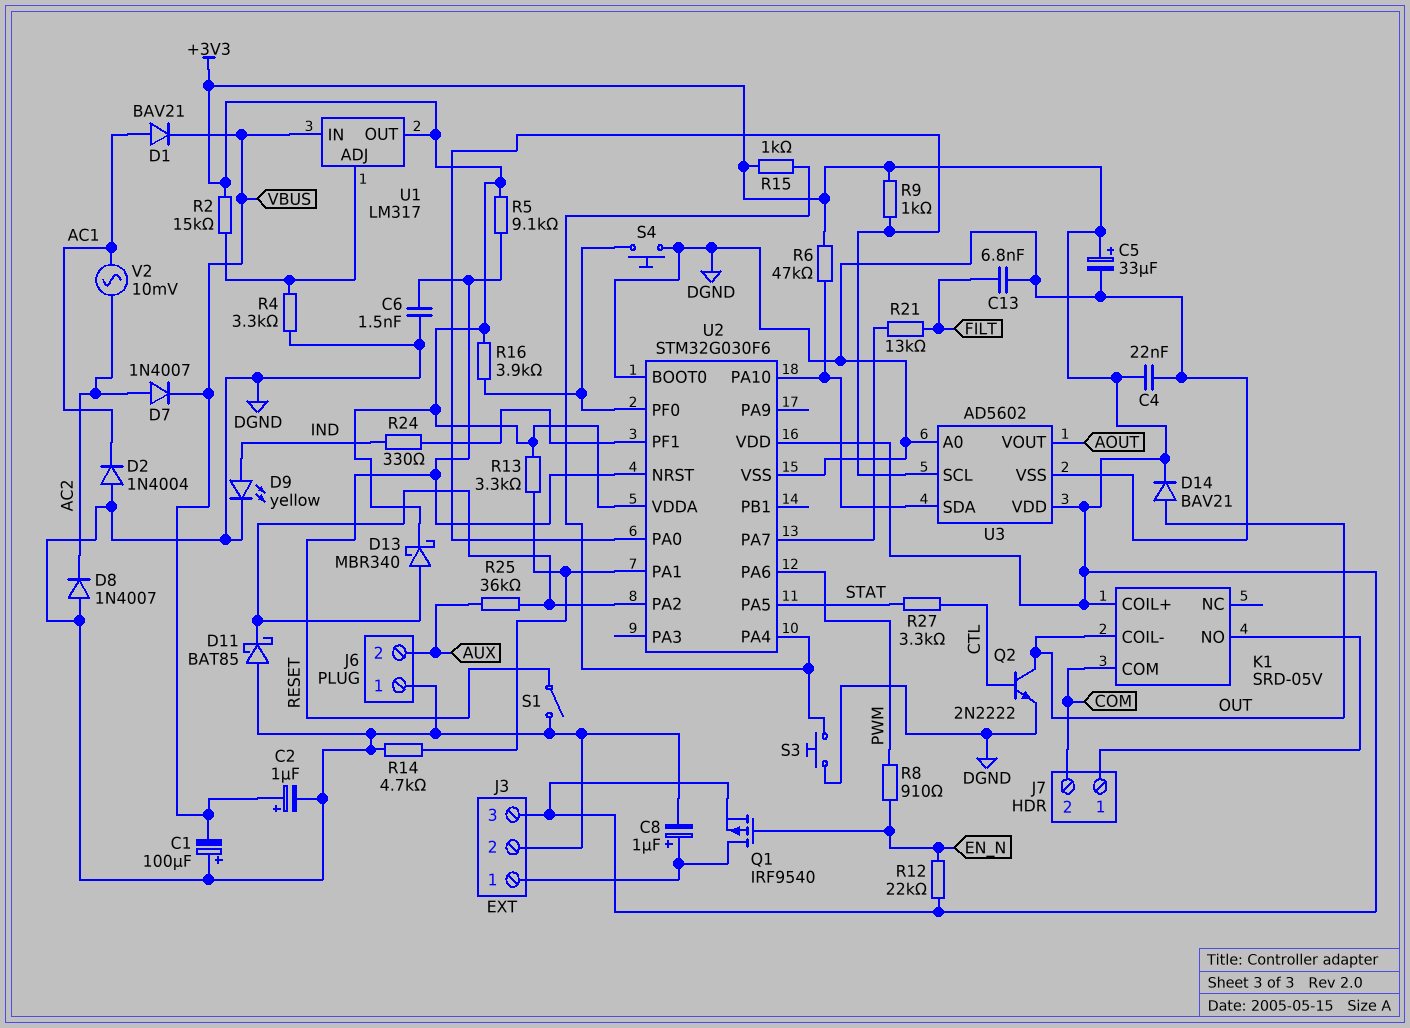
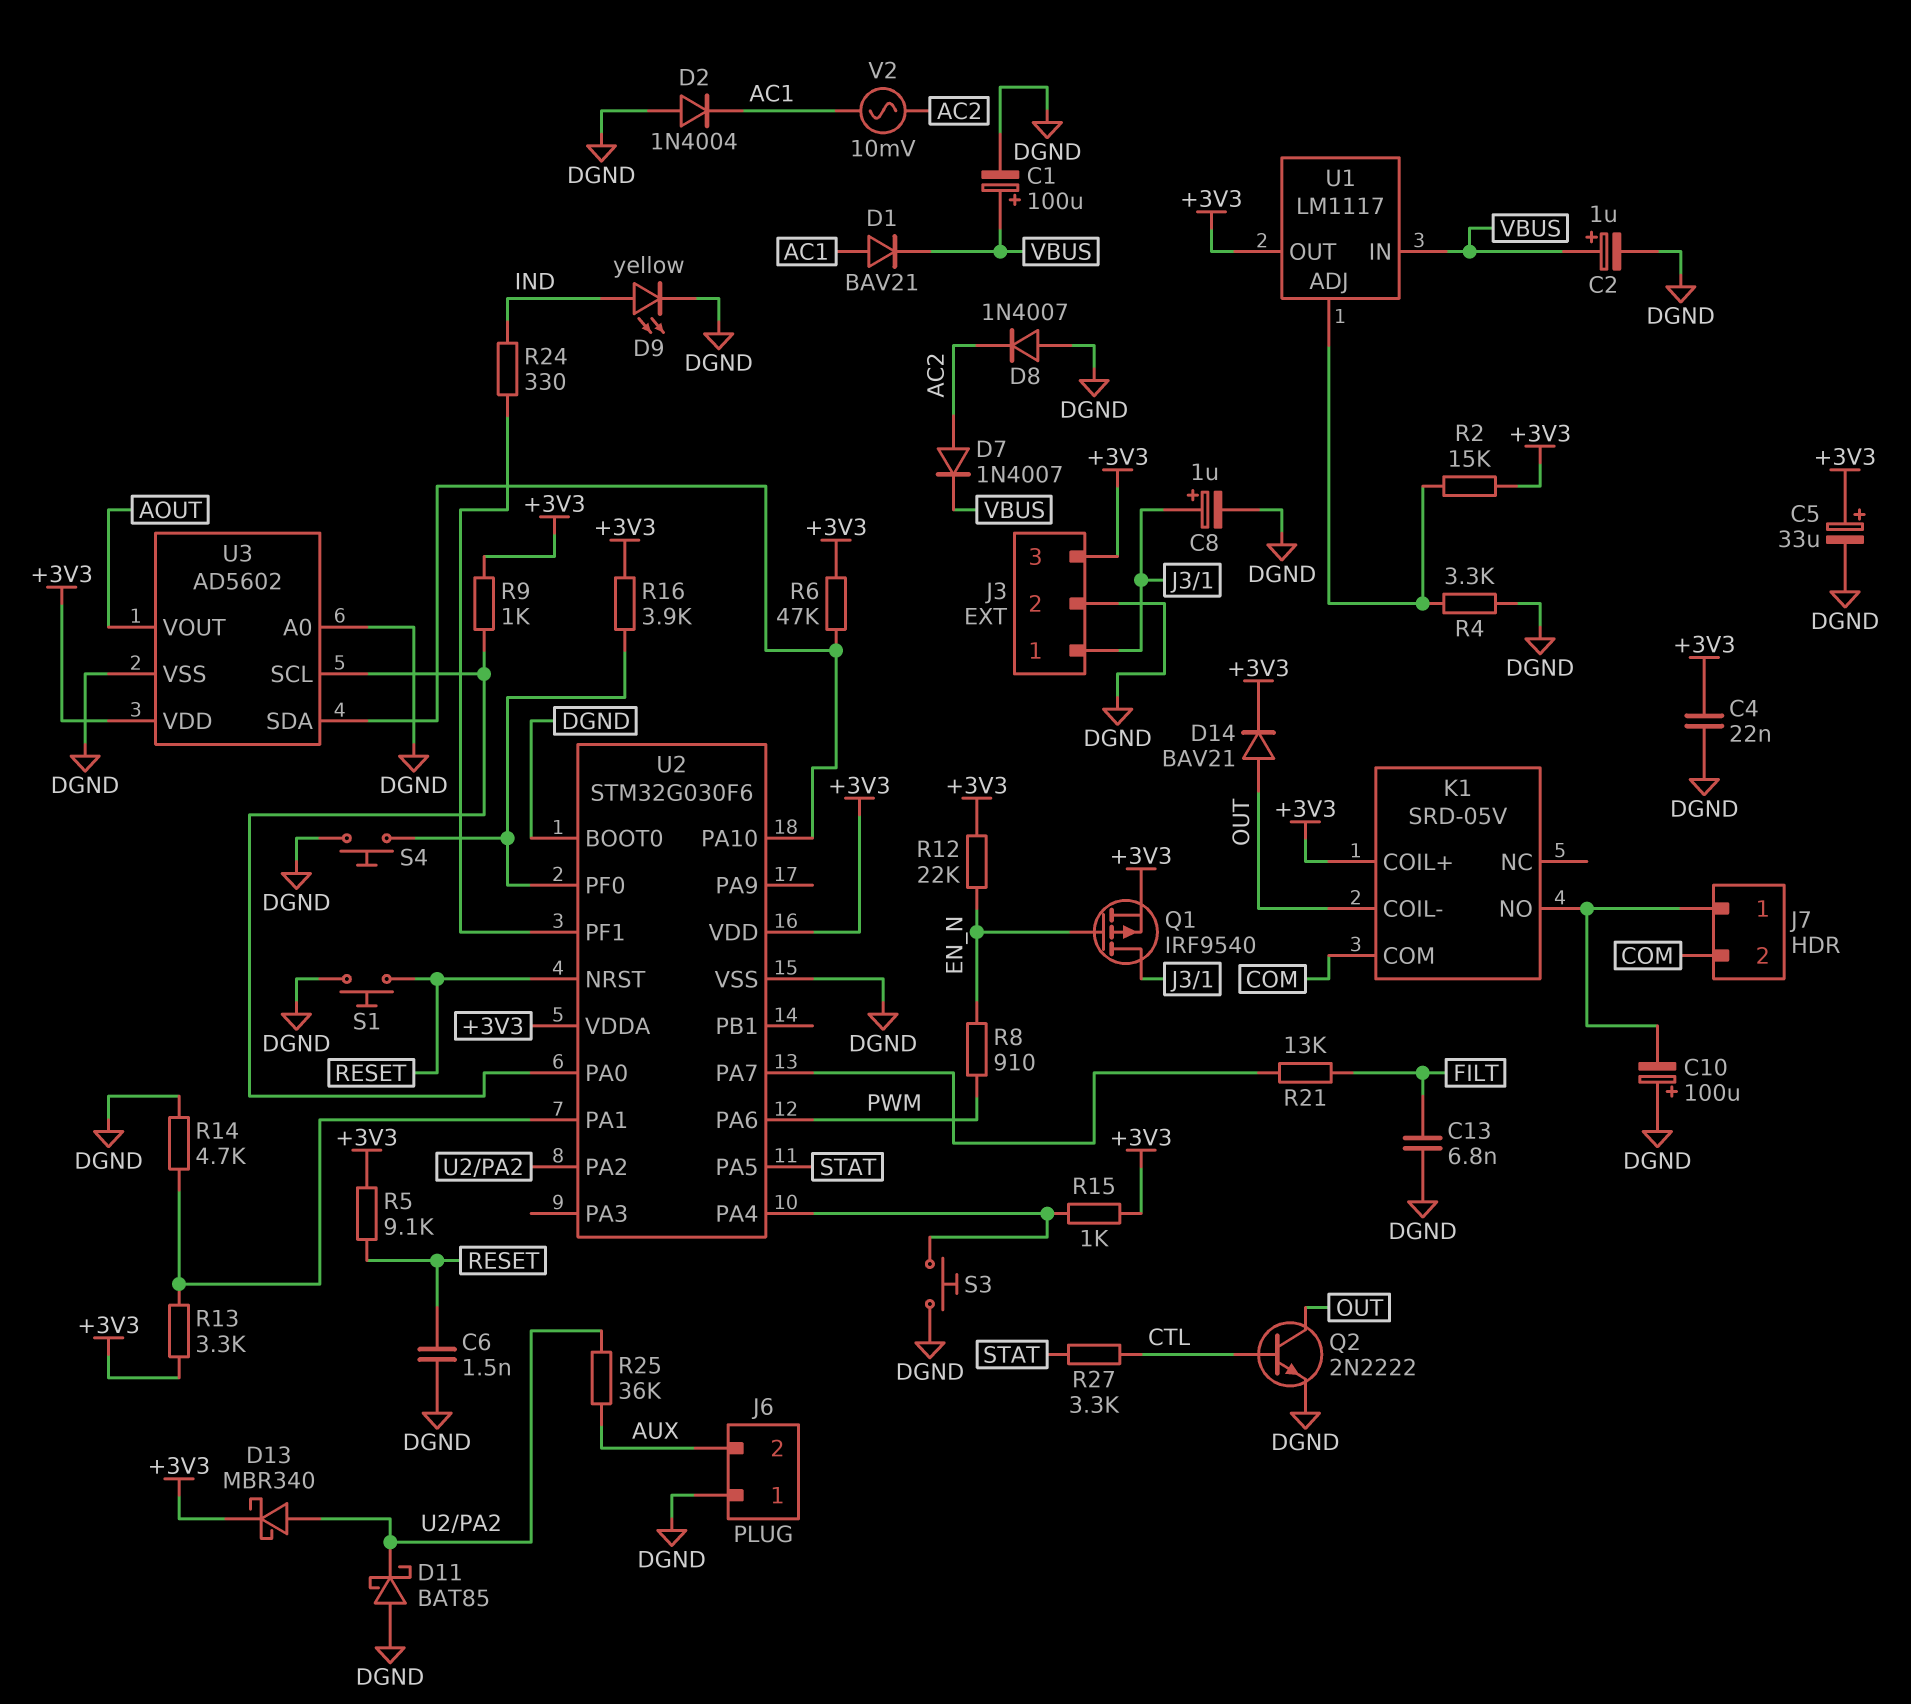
C1: 100uF (plus DGND, minus VBUS) -> 100uF (plus VBUS, minus DGND)
C10: none -> 100uF (plus DGND, minus J7/1)
S1: switch (DGND, RESET) -> button (DGND, RESET)
U1: LM317 -> LM1117

